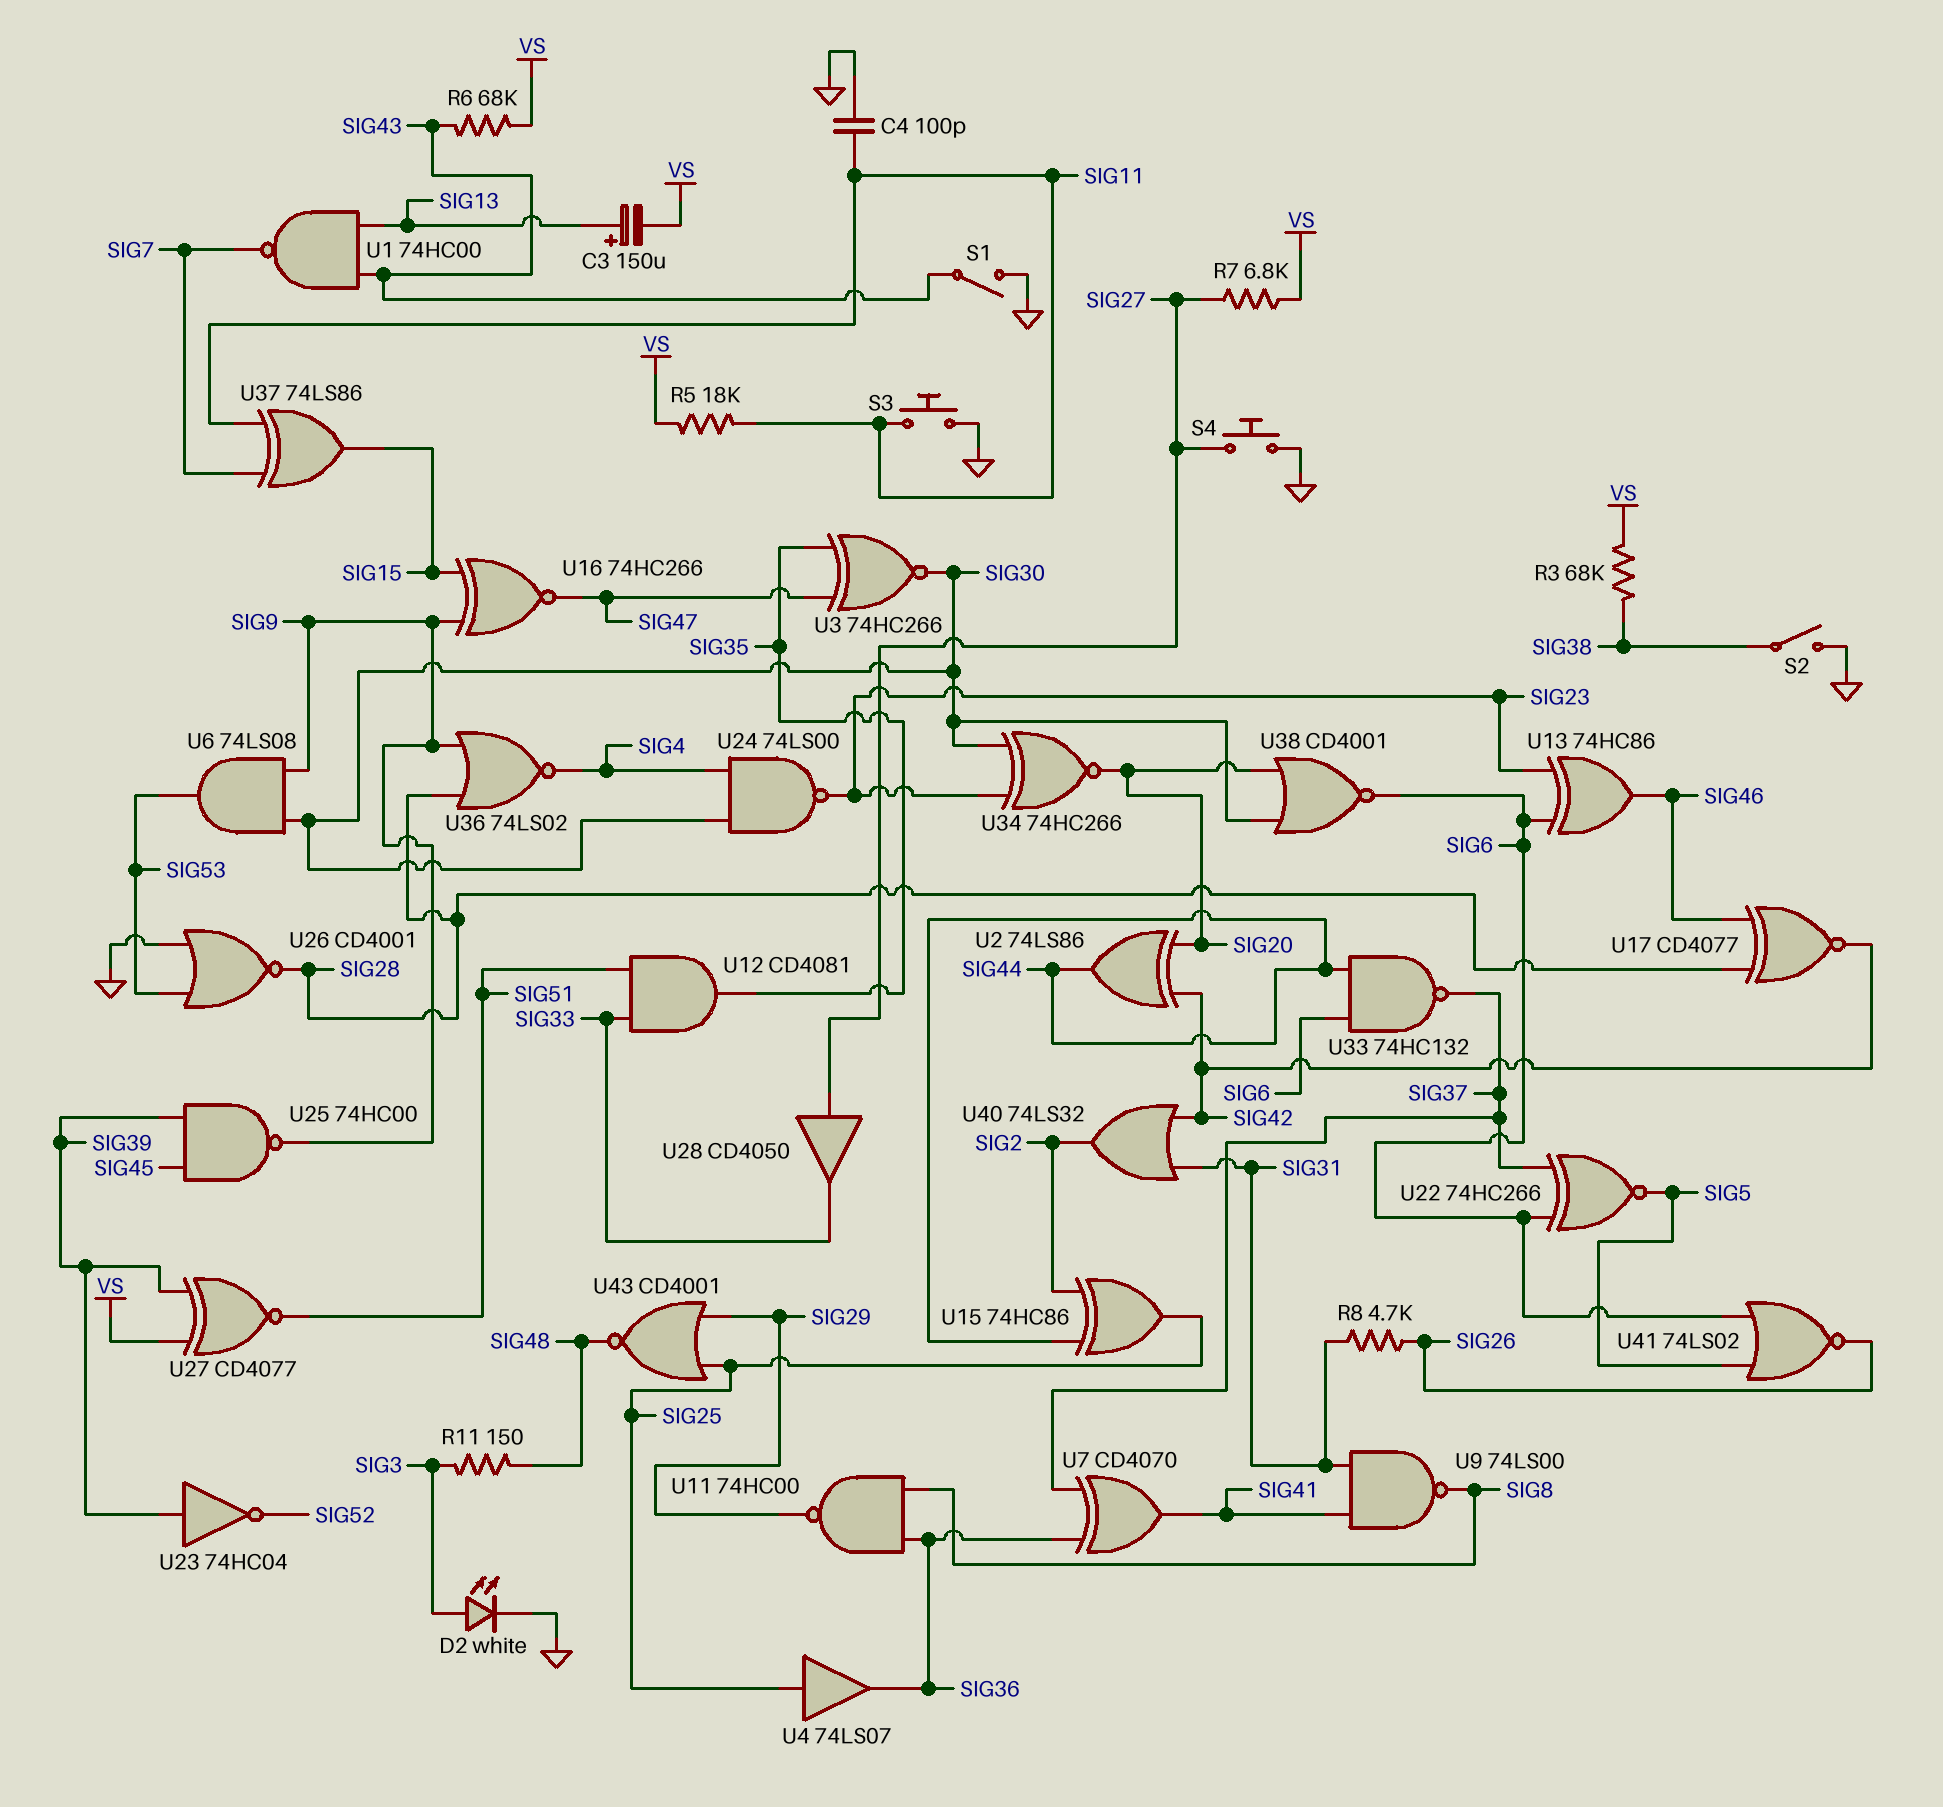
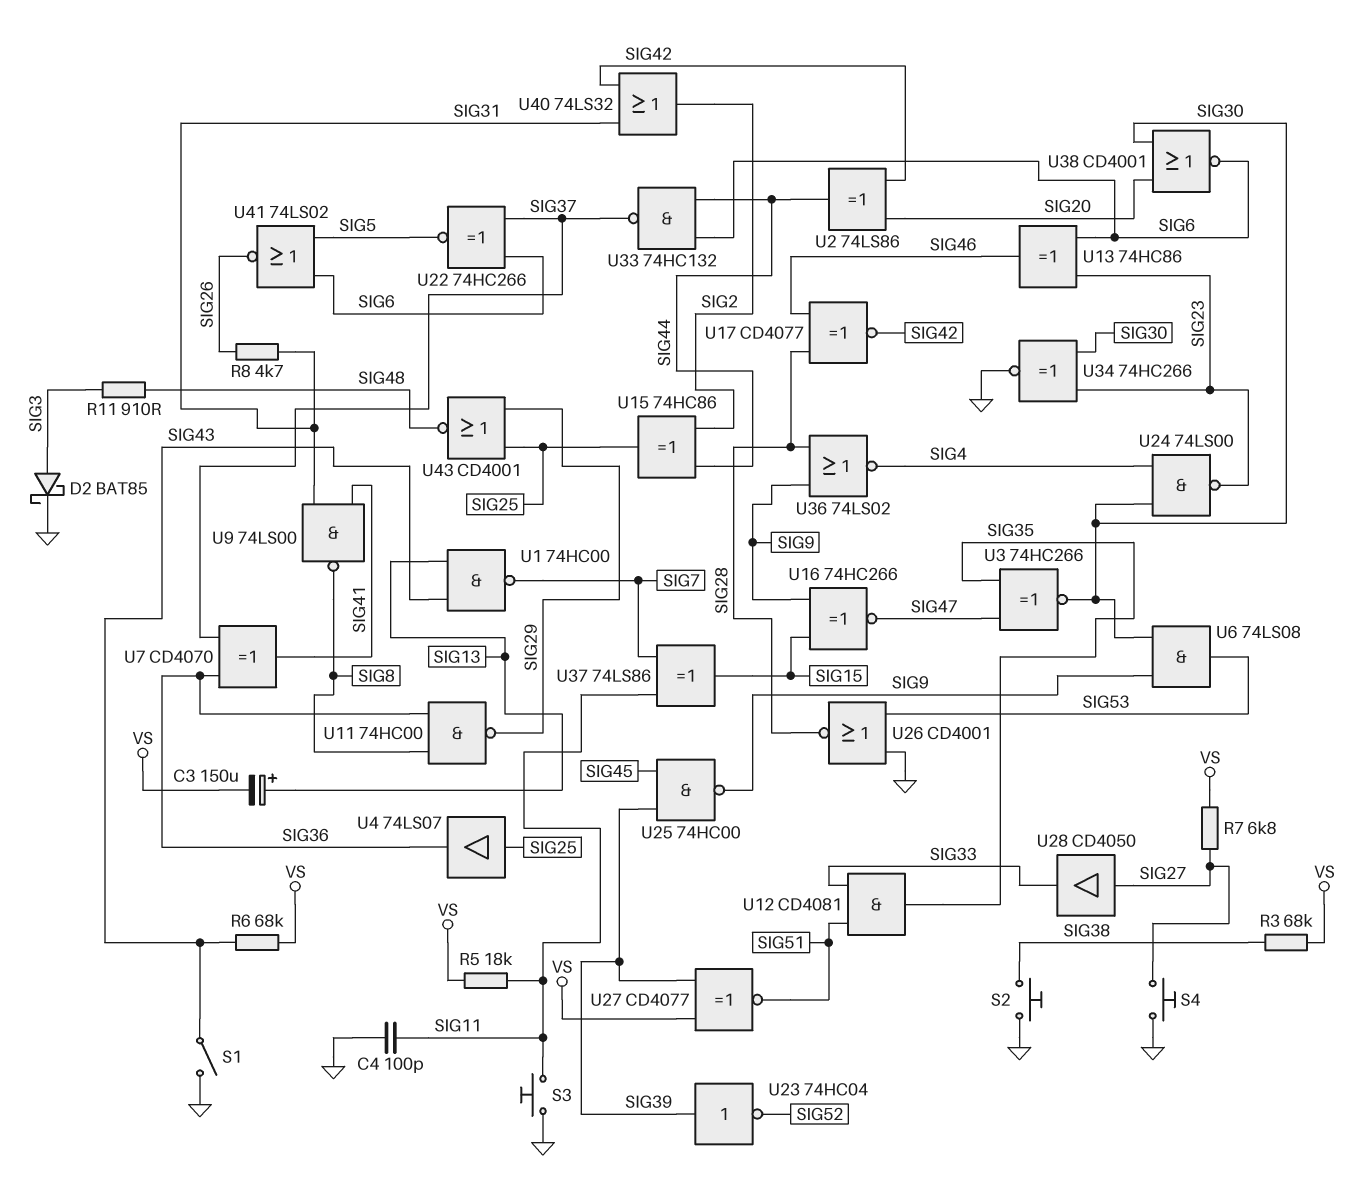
D2: LED white (A SIG3, K GND) -> schottky BAT85 (A SIG3, K GND)
R11: 150 (SIG3, SIG48) -> 910 (SIG3, SIG48)
S2: switch (GND, SIG38) -> button (GND, SIG38)
U34: XNOR 74HC266 (in SIG23, in SIG30, out SIG20) -> XNOR 74HC266 (in SIG23, in SIG30, out GND)

